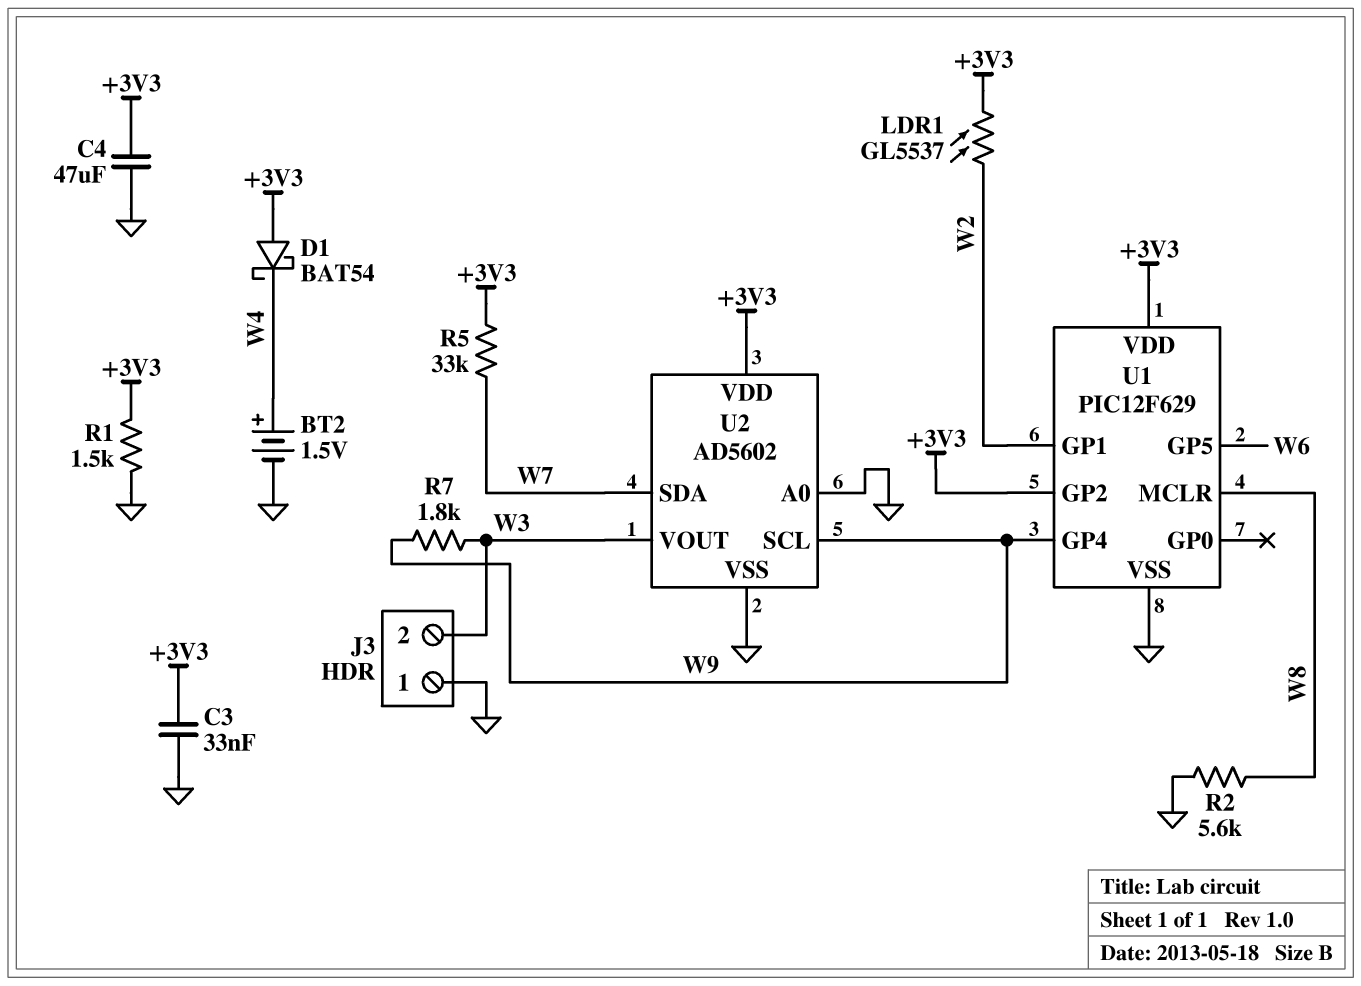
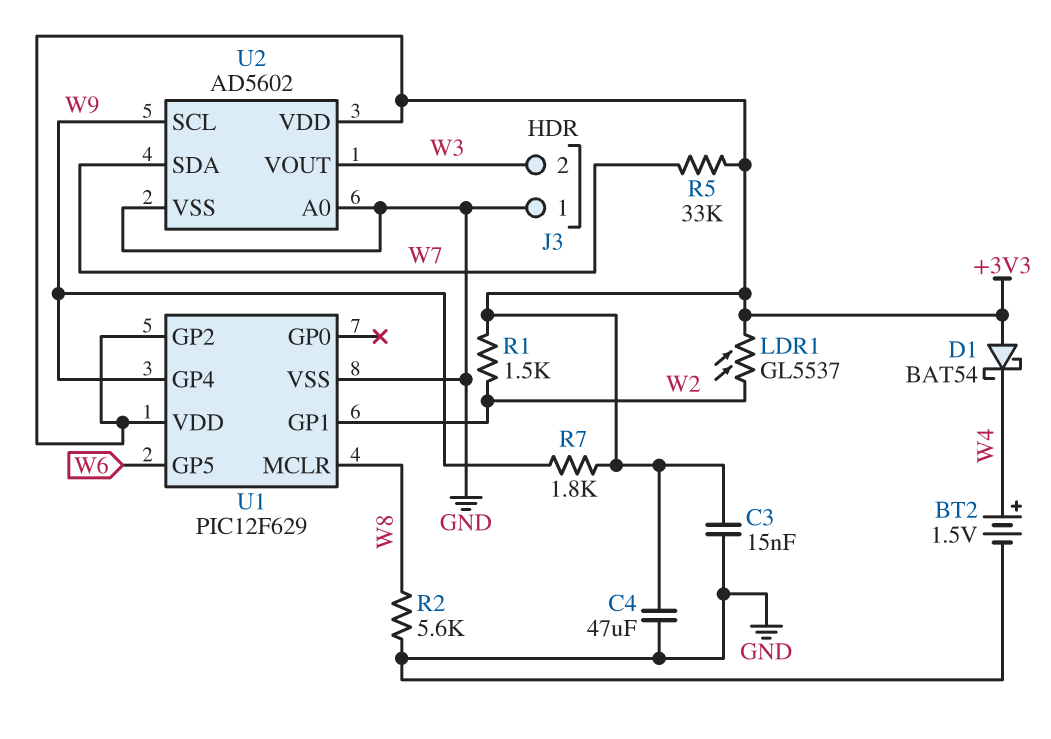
C3: 33nF (+3V3, GND) -> 15nF (+3V3, GND)
R1: 1.5k (+3V3, GND) -> 1.5k (+3V3, W2)
R7: 1.8k (W3, W9) -> 1.8k (+3V3, W9)

